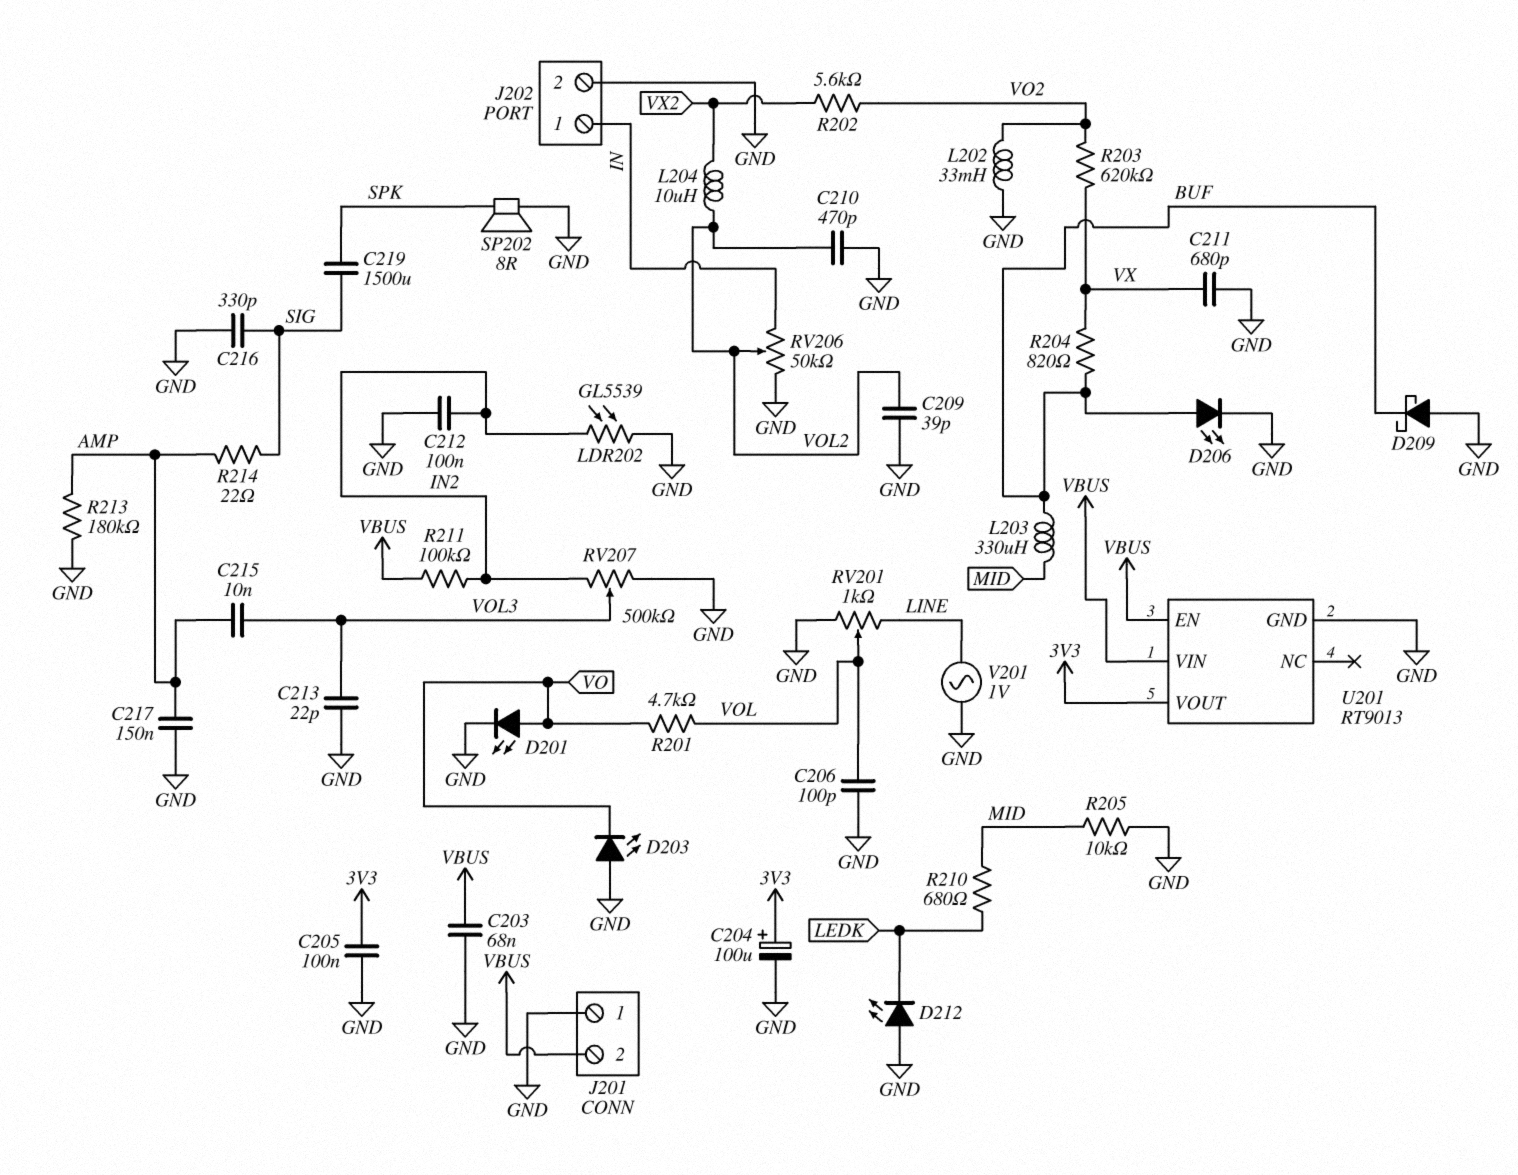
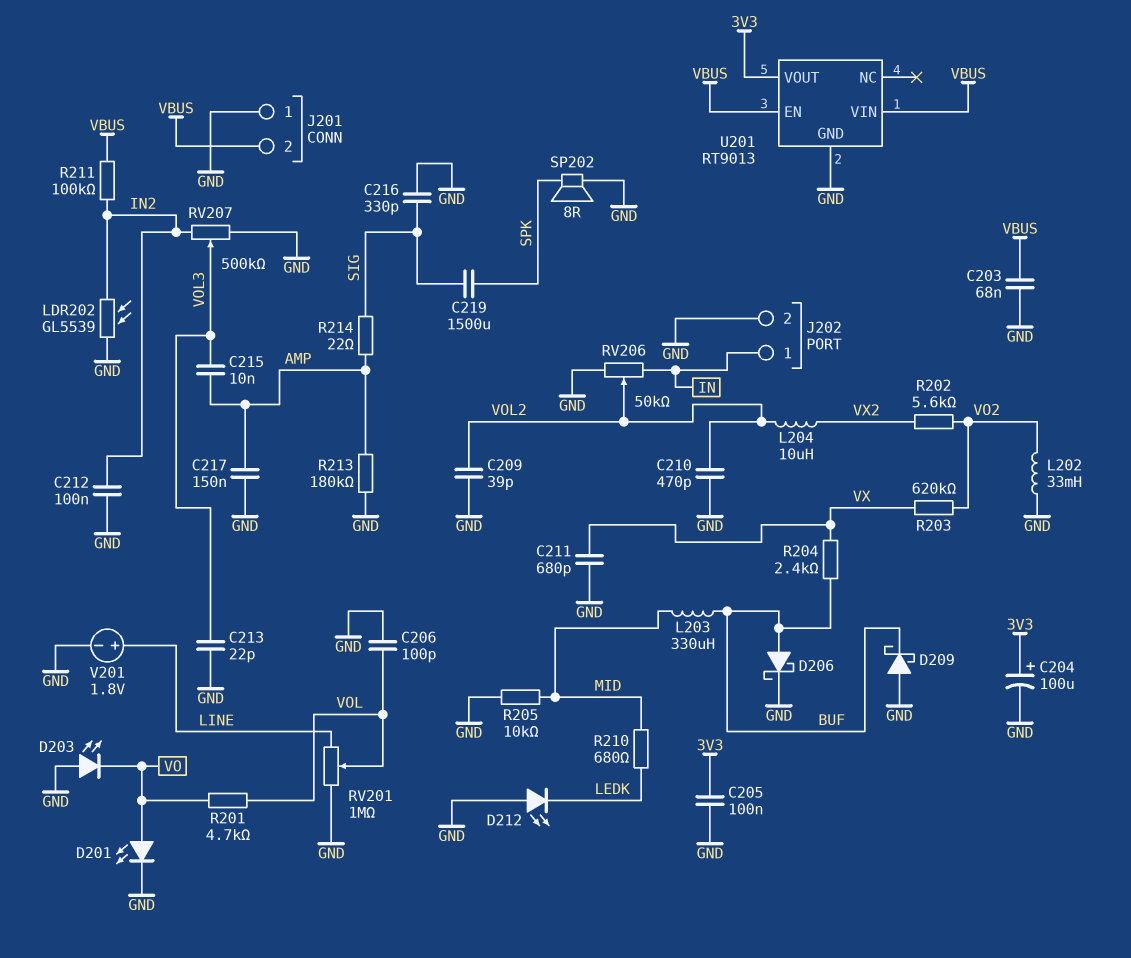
D206: LED (A BUF, K GND) -> schottky (A BUF, K GND)
R204: 820 (BUF, VX) -> 2.4k (BUF, VX)
RV201: 1k (GND, LINE, wiper VOL) -> 1M (GND, LINE, wiper VOL)
V201: AC 1V (GND, LINE) -> 1.8V (plus LINE, minus GND)

